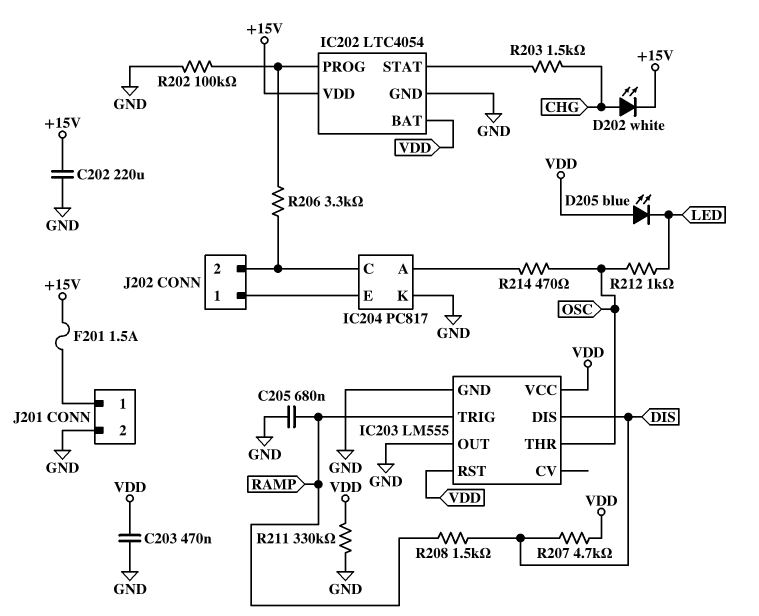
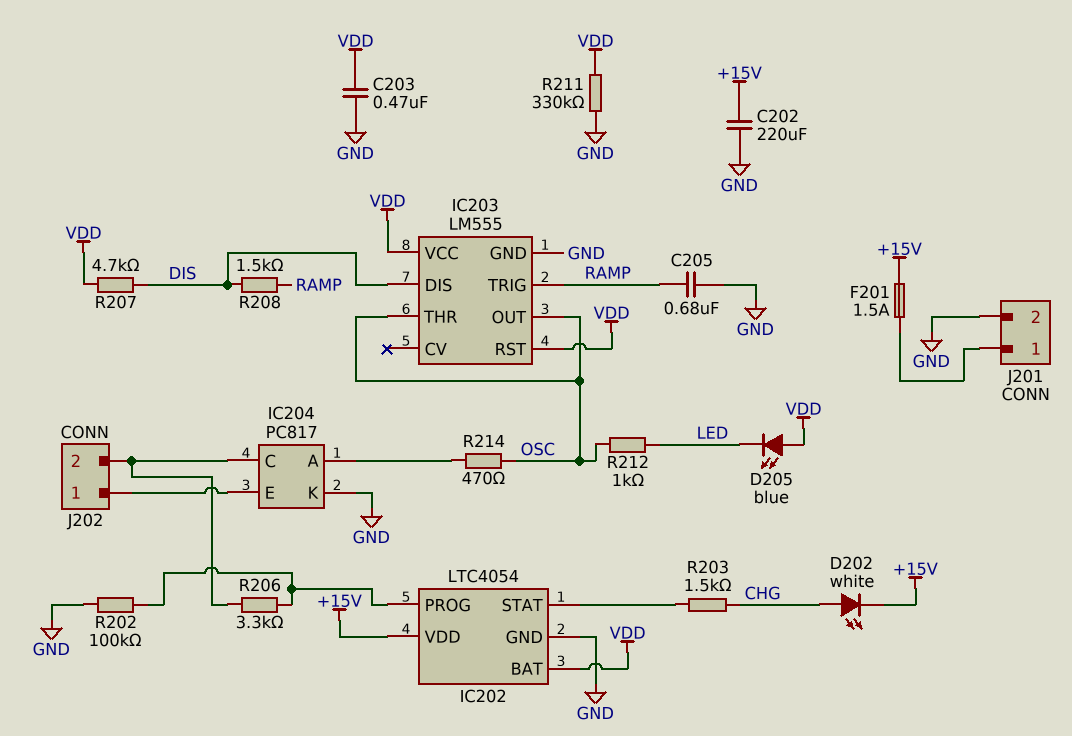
IC203 pin OUT: GND -> OSC

